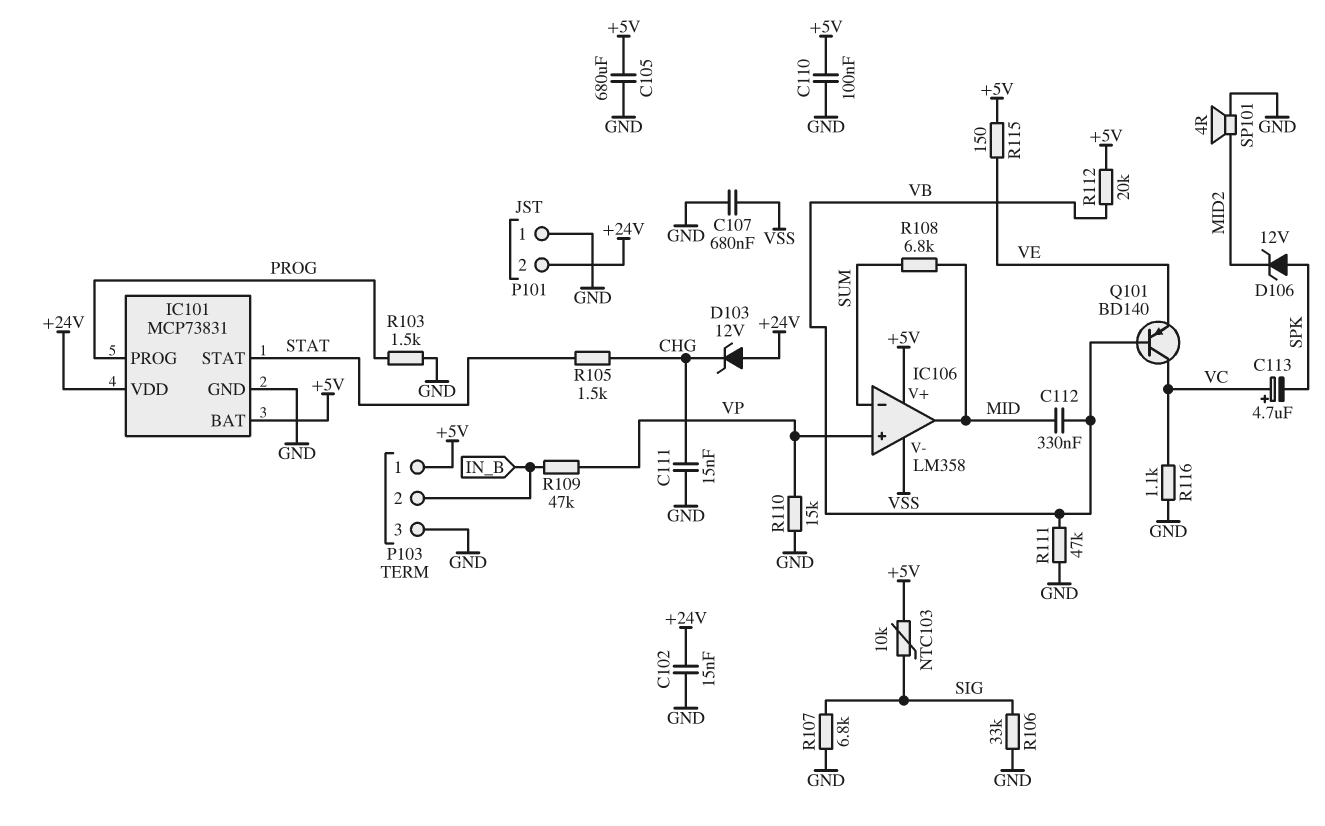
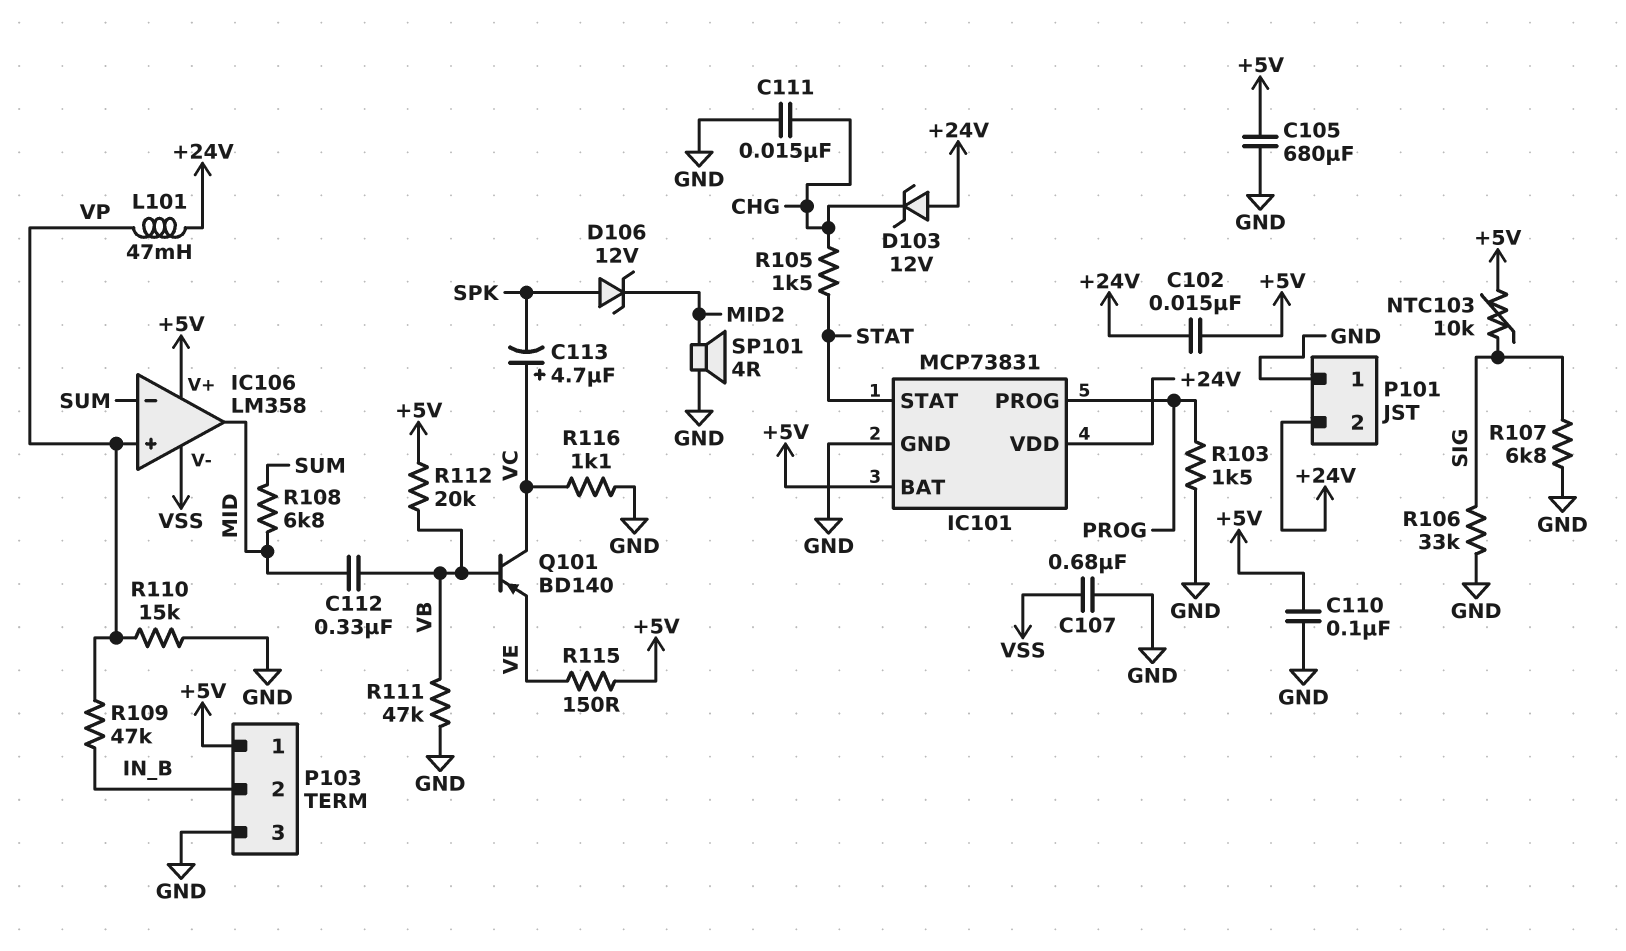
C102: 15nF (+24V, GND) -> 15nF (+5V, +24V)
L101: none -> 47mH (+24V, VP)

